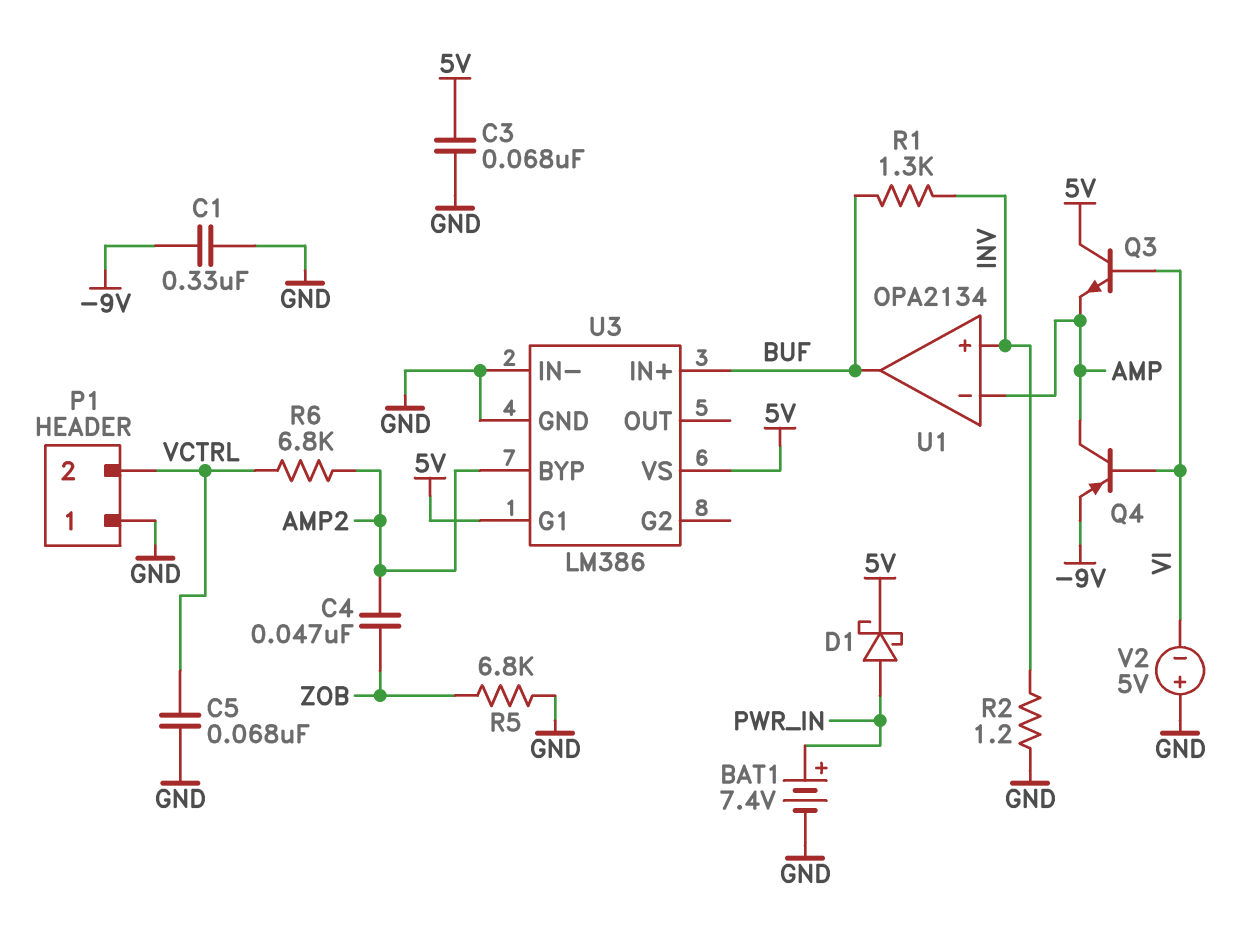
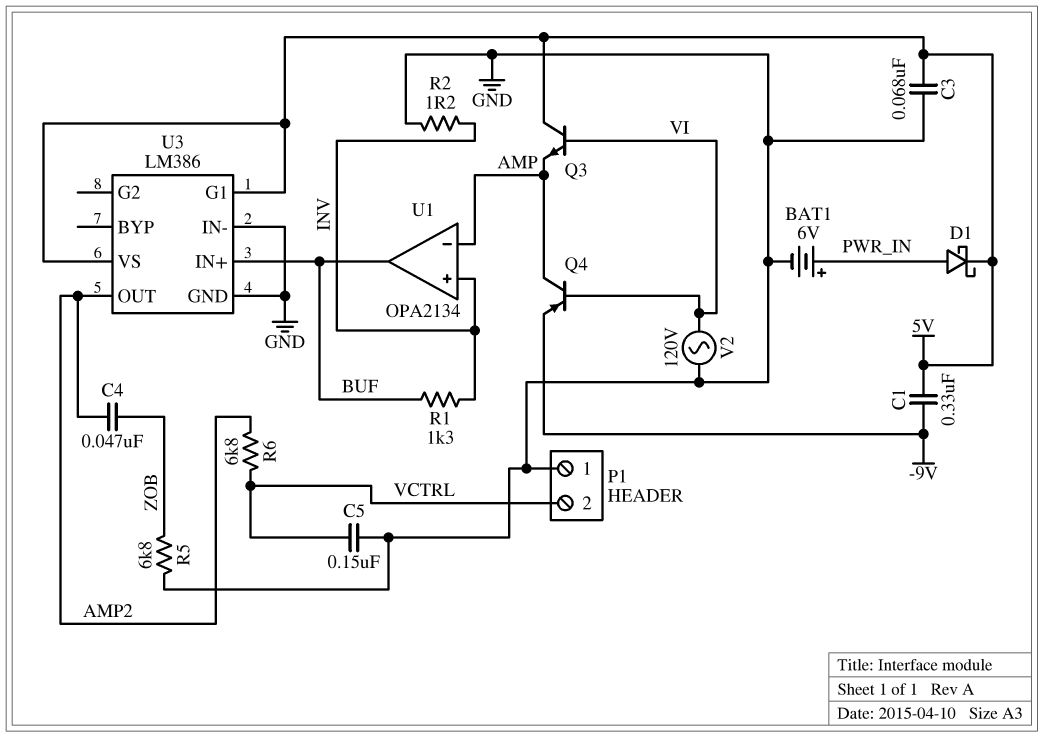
BAT1: 7.4V (plus PWR_IN, minus GND) -> 6V (plus PWR_IN, minus GND)
C1: 330nF (-9V, GND) -> 330nF (-9V, 5V)
C5: 68nF (GND, VCTRL) -> 150nF (GND, VCTRL)
U3 pin BYP: AMP2 -> none
U3 pin OUT: none -> AMP2
V2: 5V (plus GND, minus VI) -> AC 120V (GND, VI)

